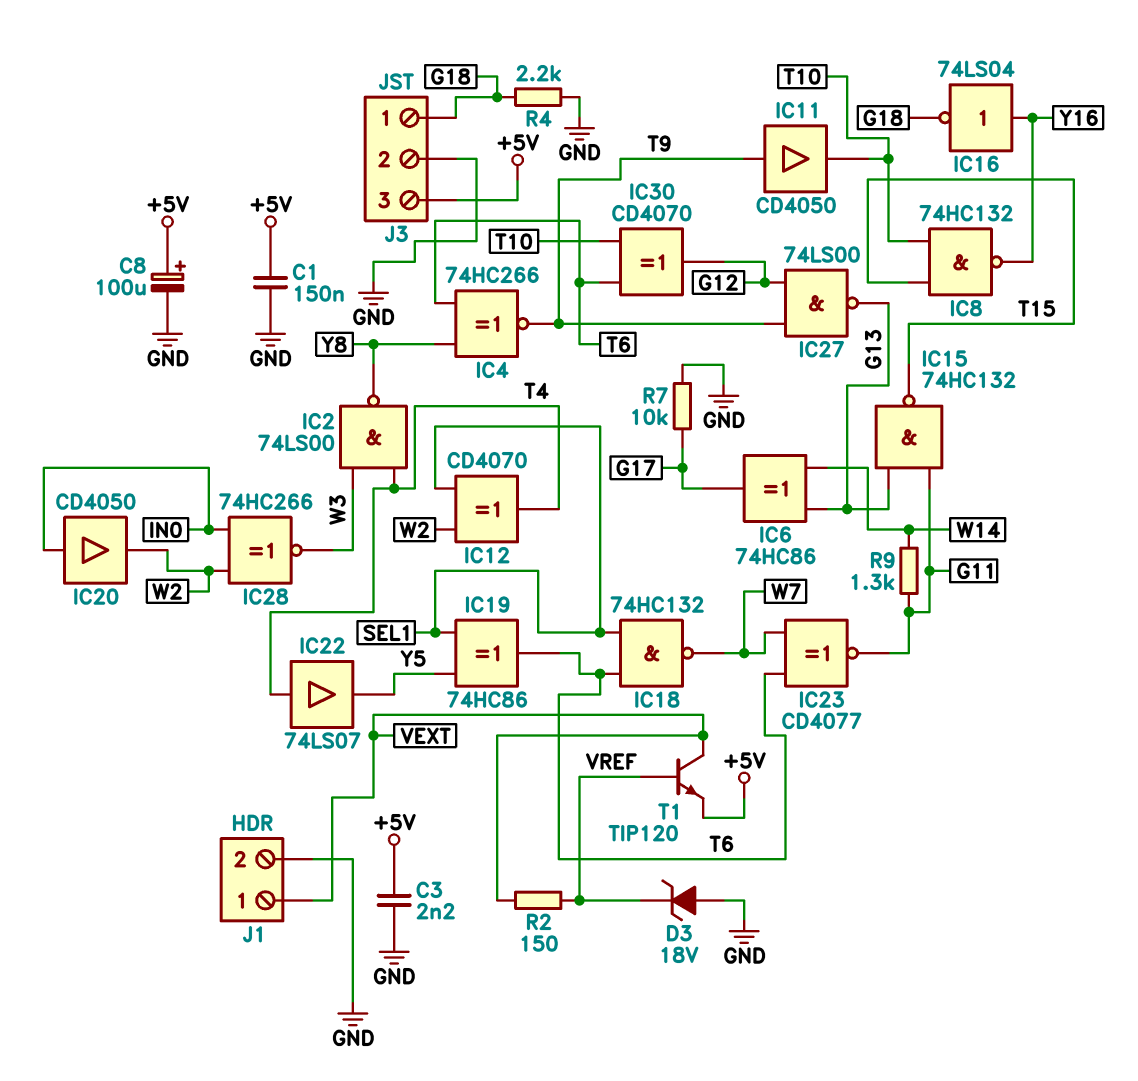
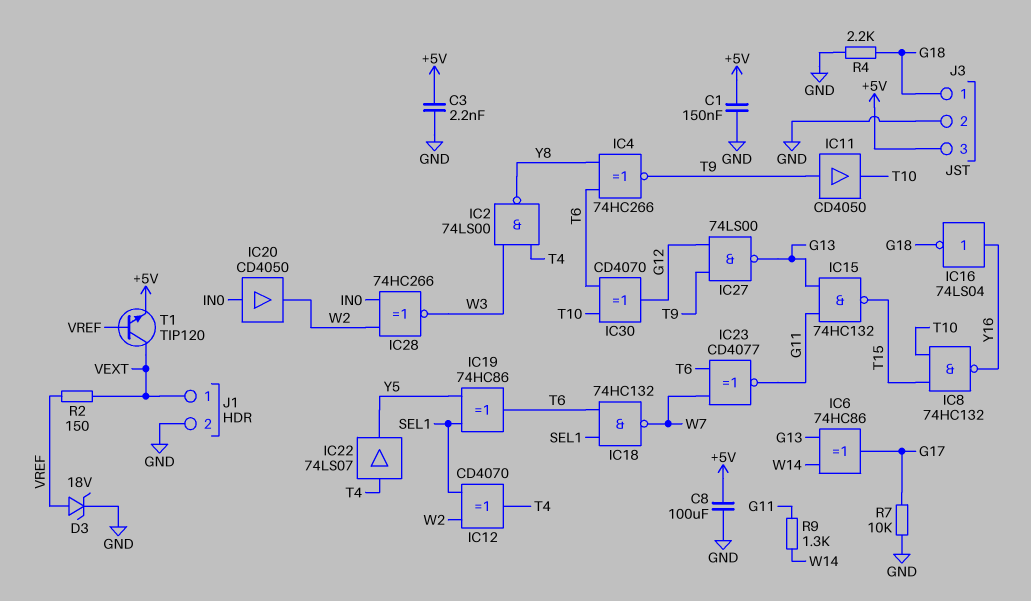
C8: 100uF (plus +5V, minus GND) -> 100uF (+5V, GND)
D3: zener 18V (A GND, K VREF) -> zener 18V (A VREF, K GND)

